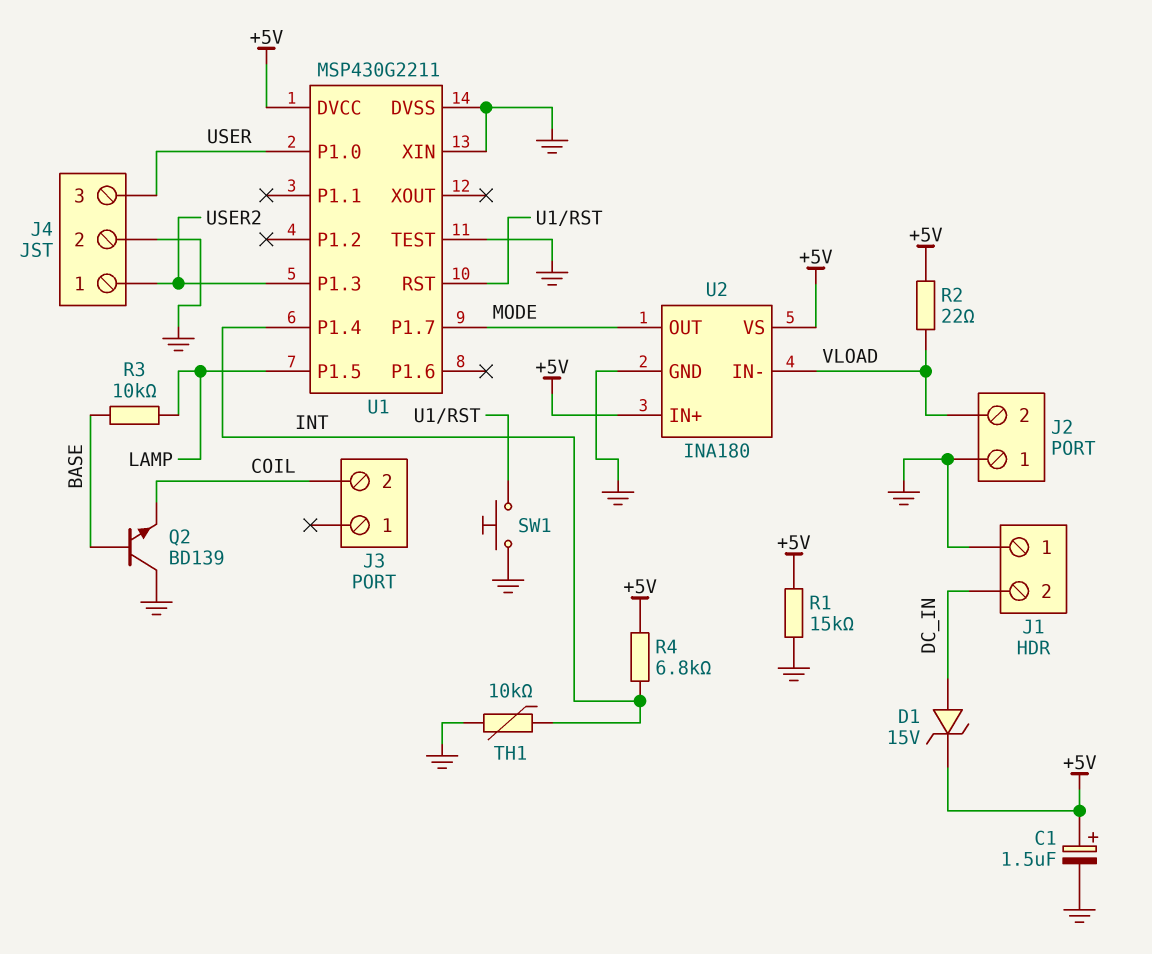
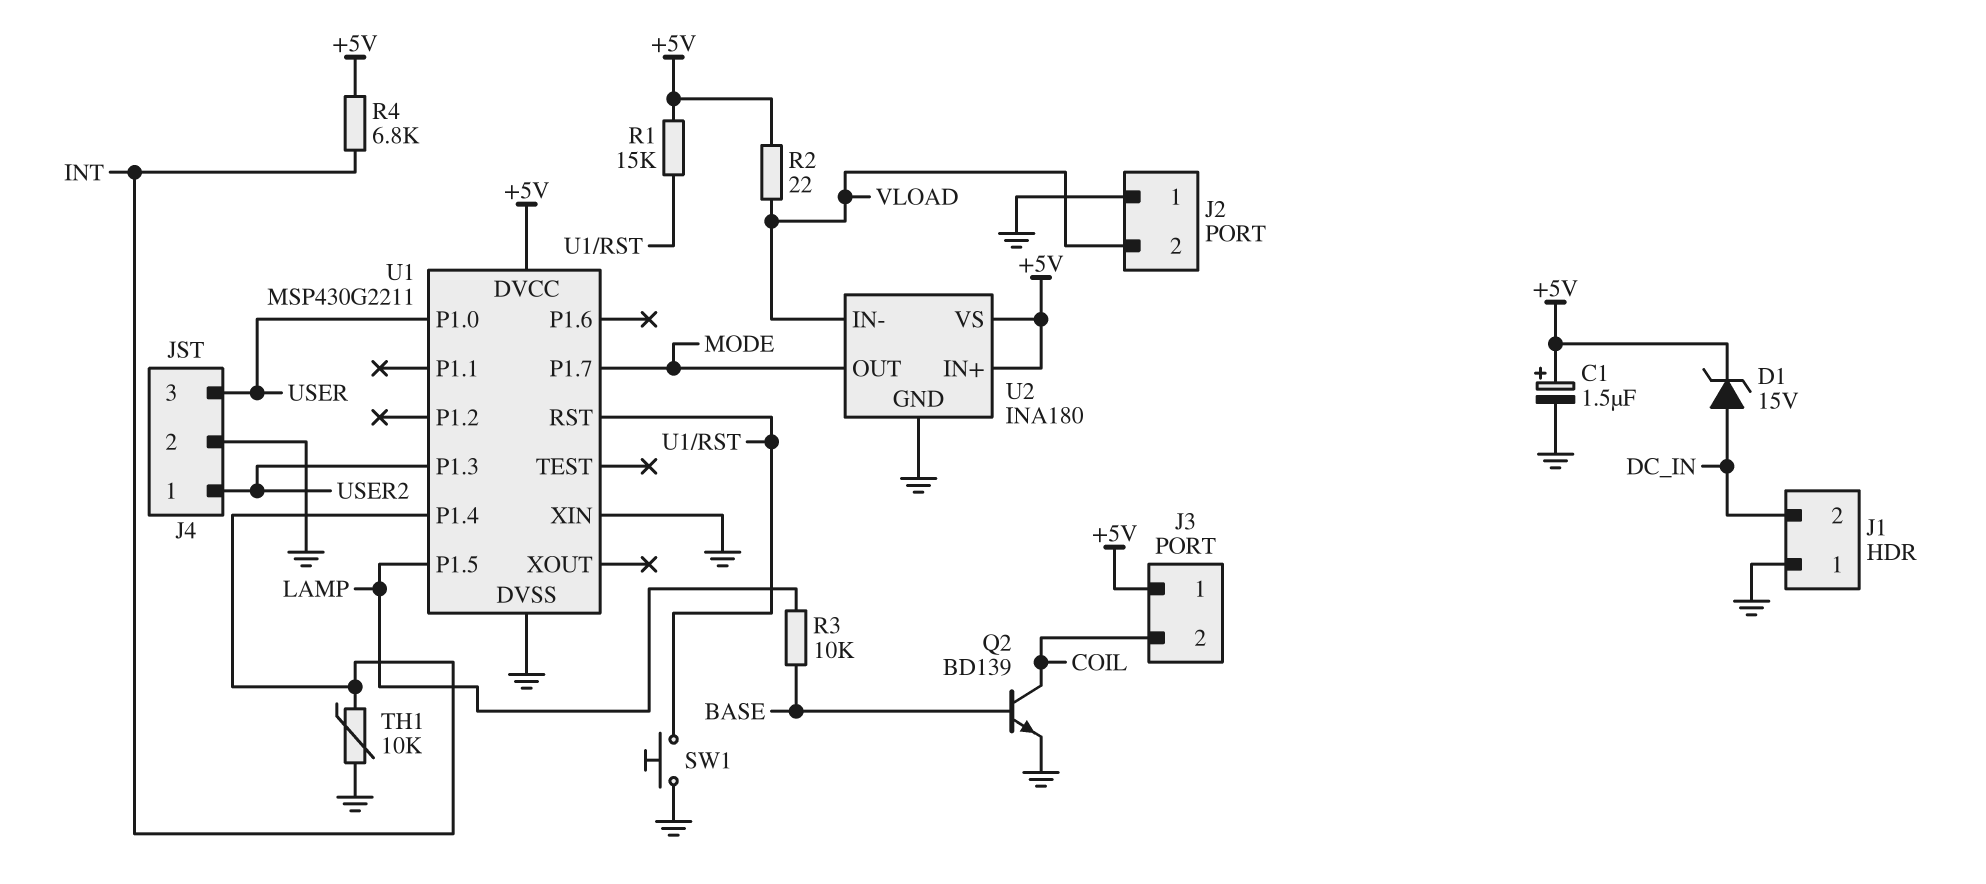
J3 pin 1: none -> +5V
Q2: NPN BD139 (B BASE, C GND, E COIL) -> NPN BD139 (B BASE, C COIL, E GND)
R1: 15k (+5V, GND) -> 15k (+5V, U1/RST)
U1 pin TEST: GND -> none

